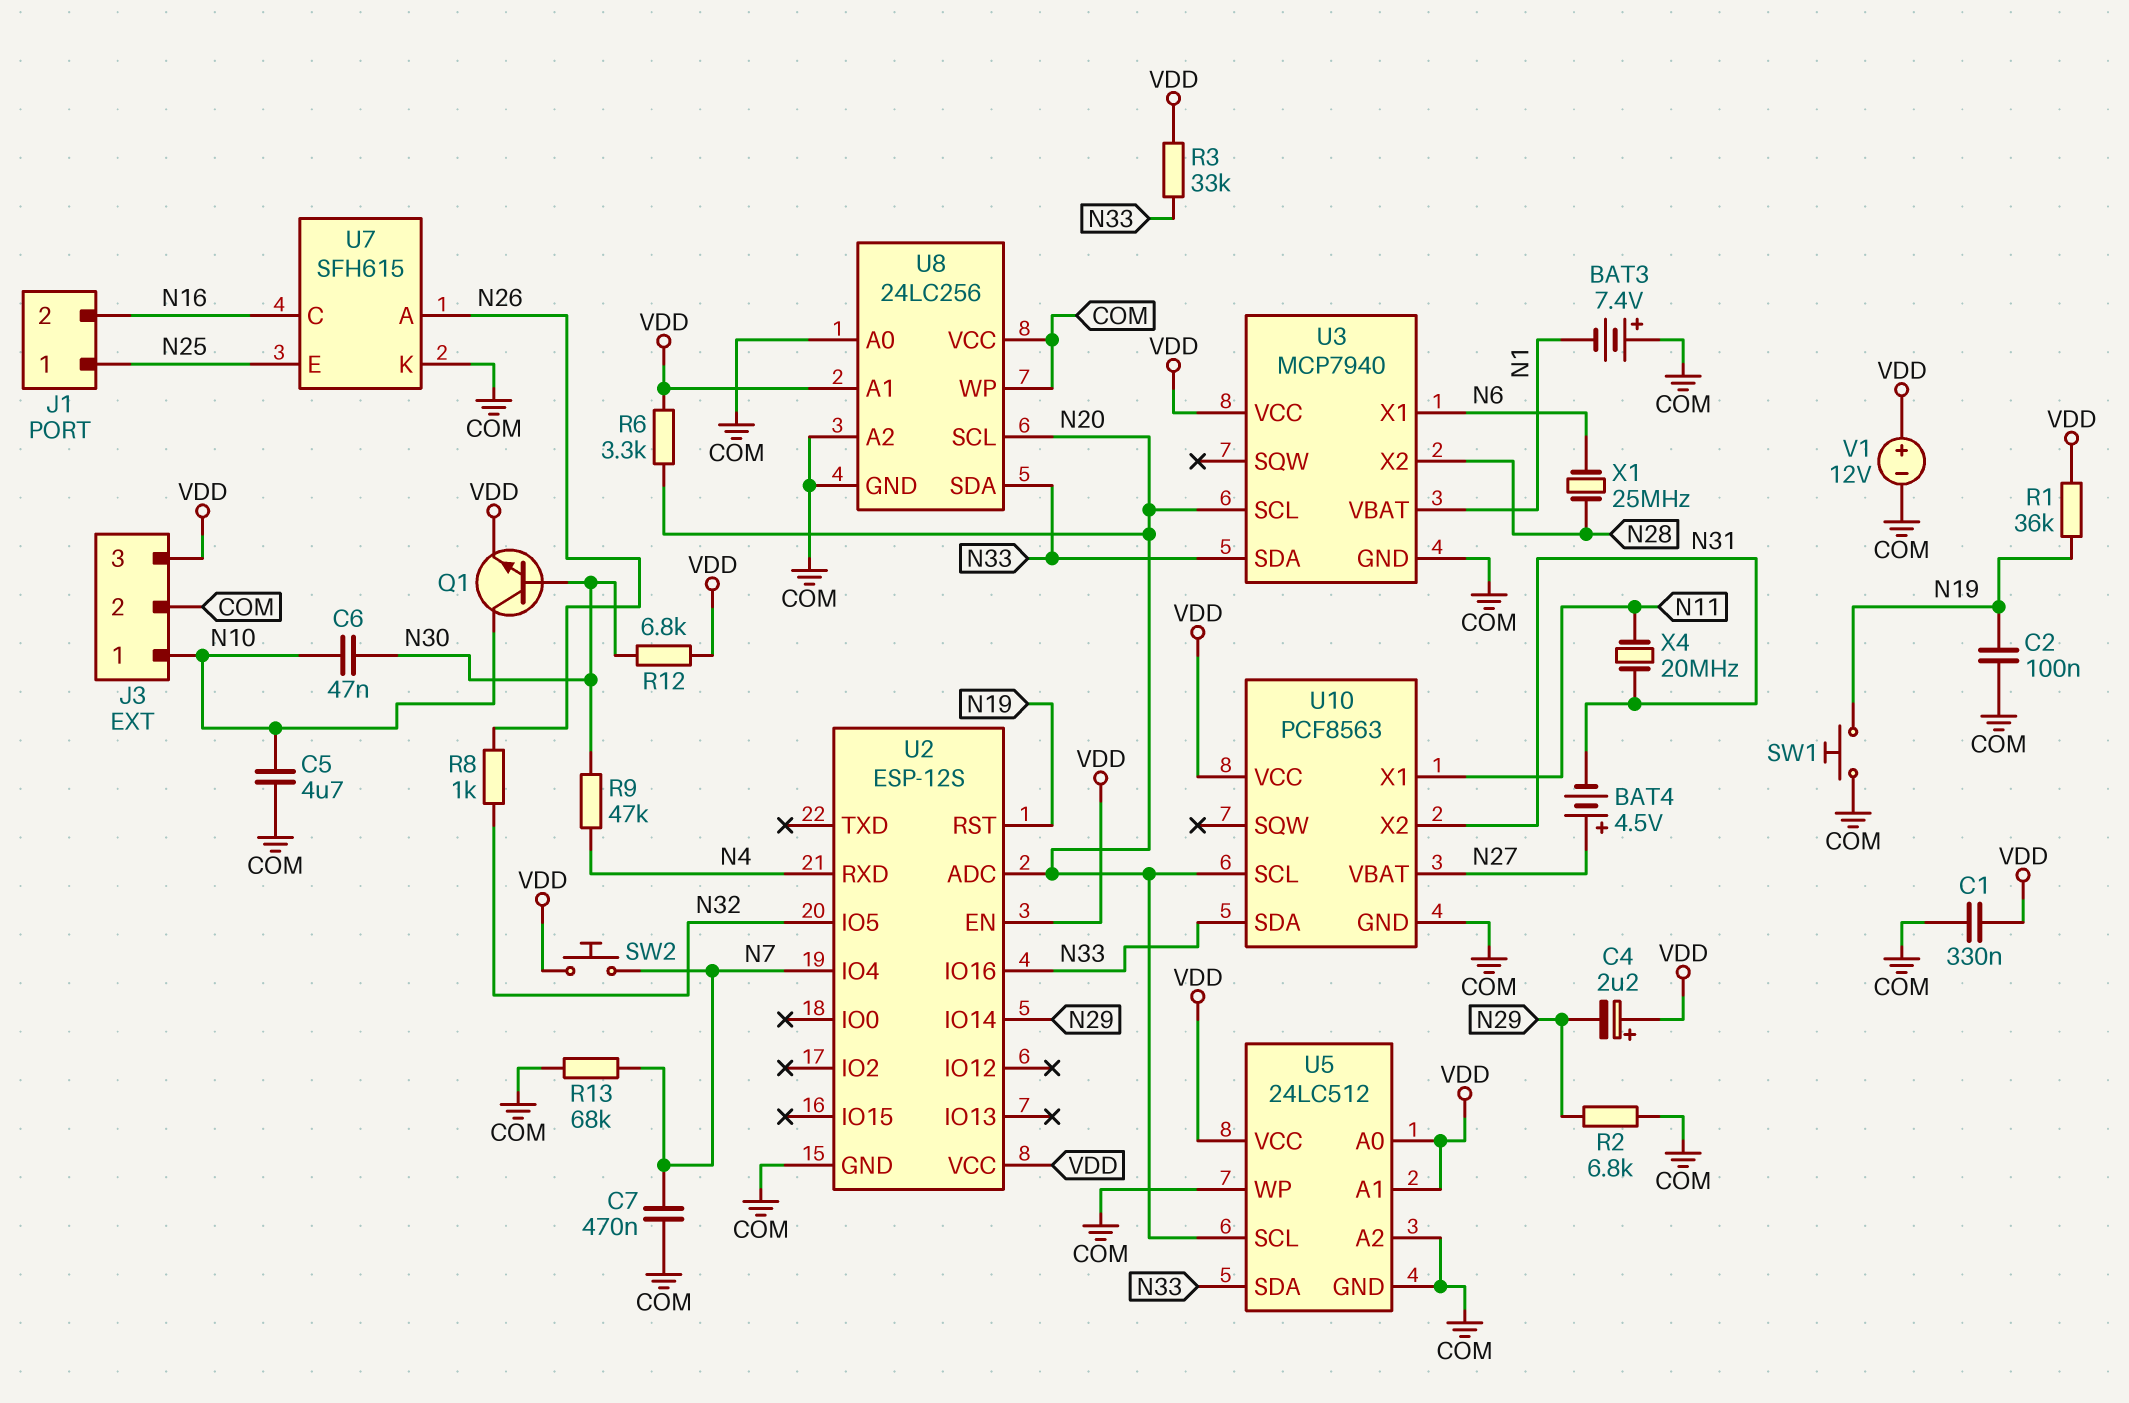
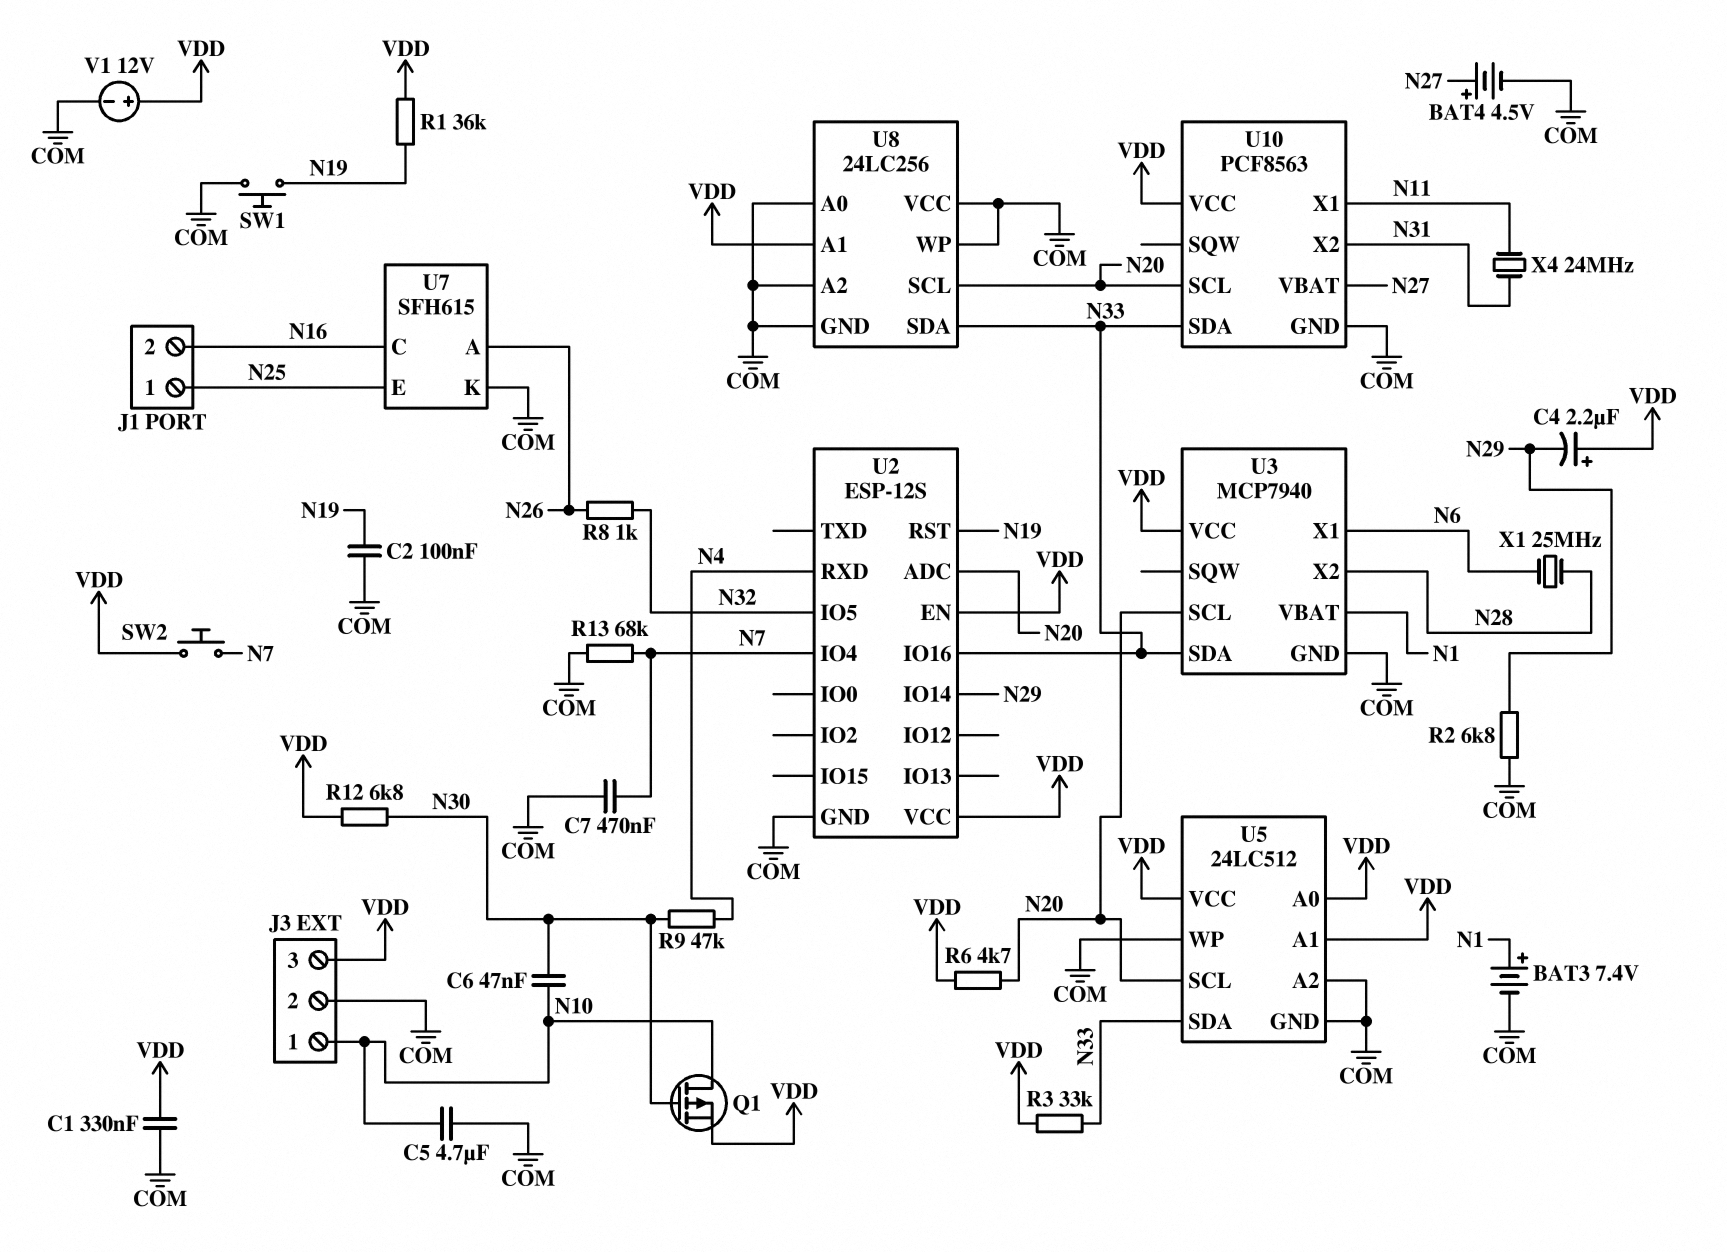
BAT3: 7.4V (plus COM, minus N1) -> 7.4V (plus N1, minus COM)
BAT4: 4.5V (plus N27, minus N31) -> 4.5V (plus N27, minus COM)
Q1: NPN (B N30, C N10, E VDD) -> PMOS (G N30, D N10, S VDD)
R6: 3.3k (N20, VDD) -> 4.7k (N20, VDD)
X4: 20MHz (N11, N31) -> 24MHz (N11, N31)

